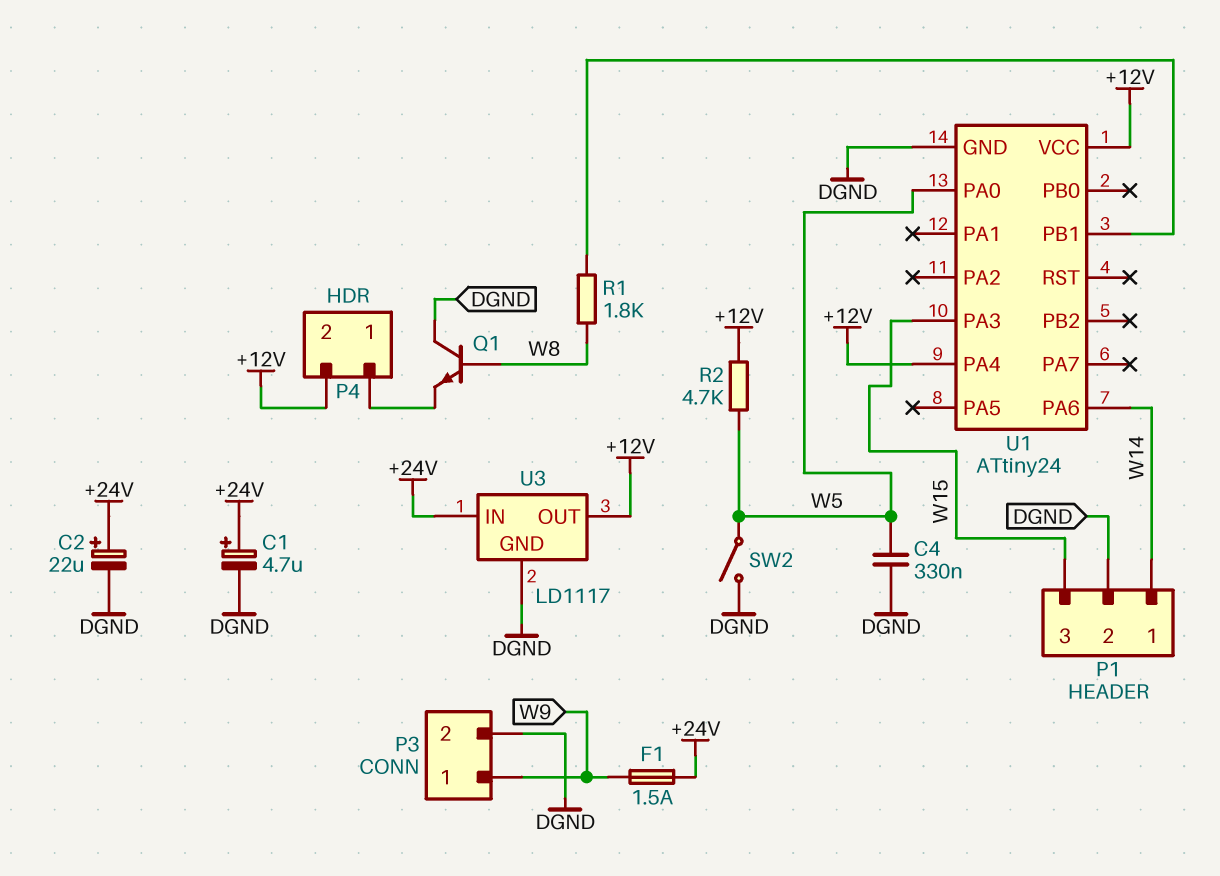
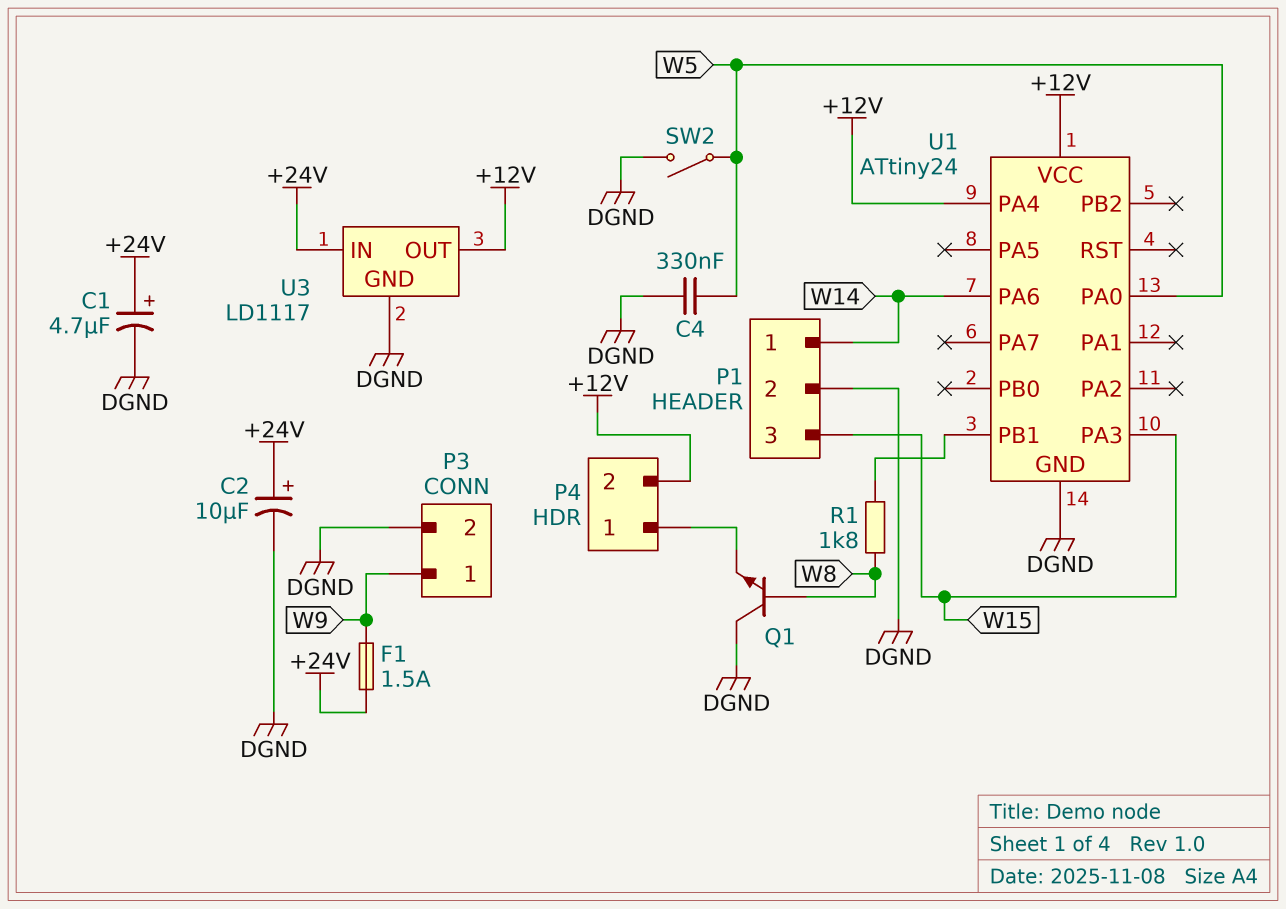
C2: 22uF (plus +24V, minus DGND) -> 10uF (plus +24V, minus DGND)
R2: 4.7k (+12V, W5) -> none

